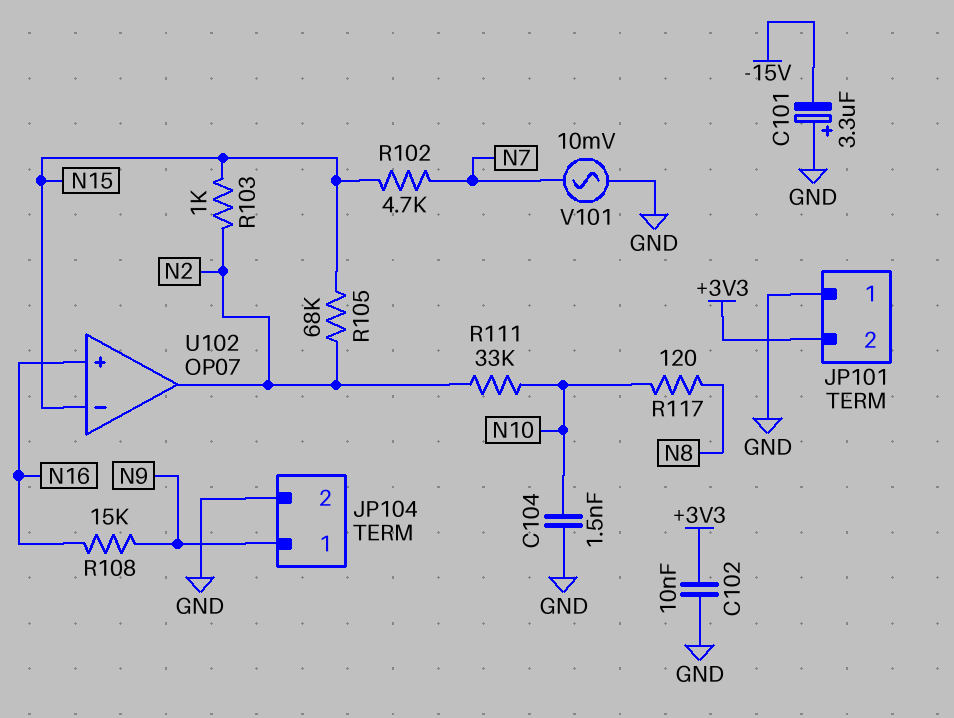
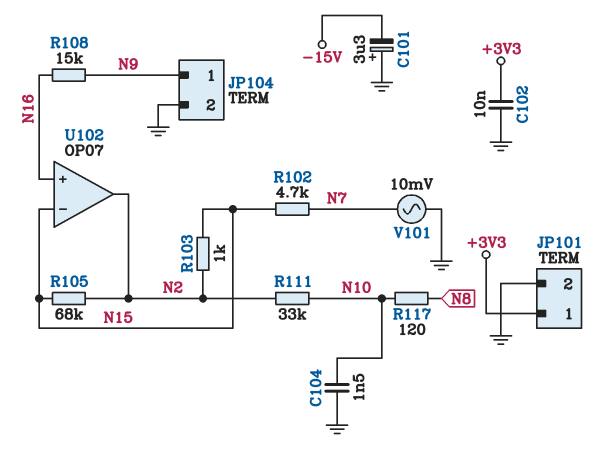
JP101 pin 1: GND -> +3V3
JP101 pin 2: +3V3 -> GND

